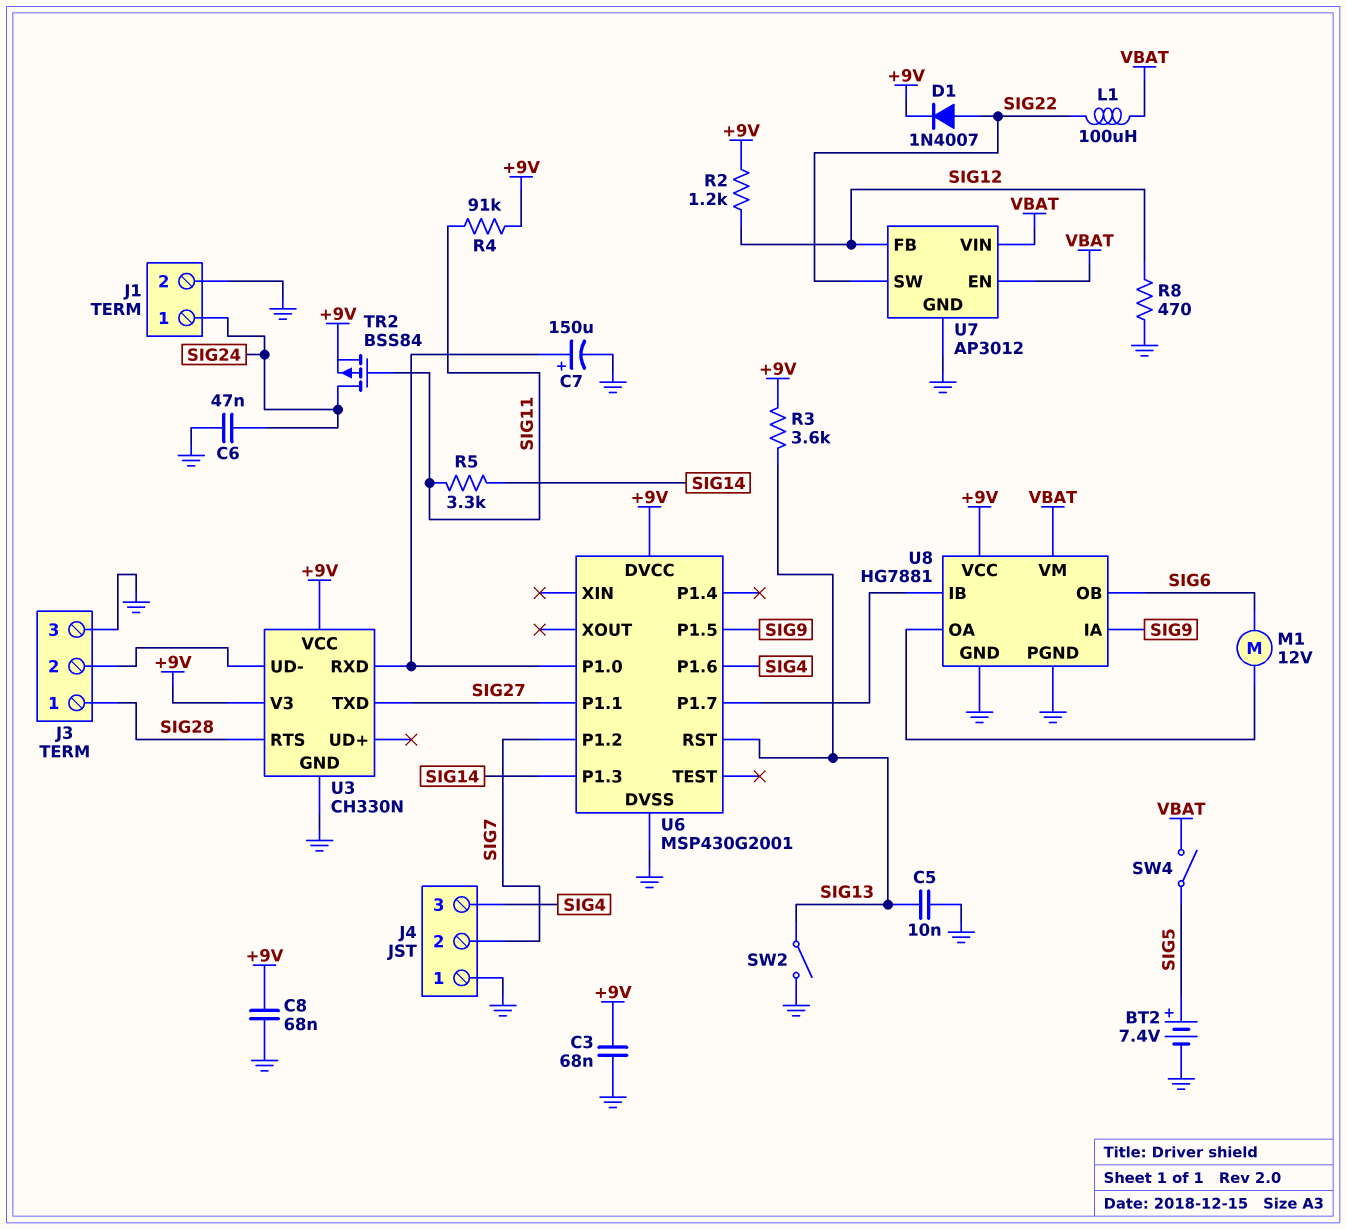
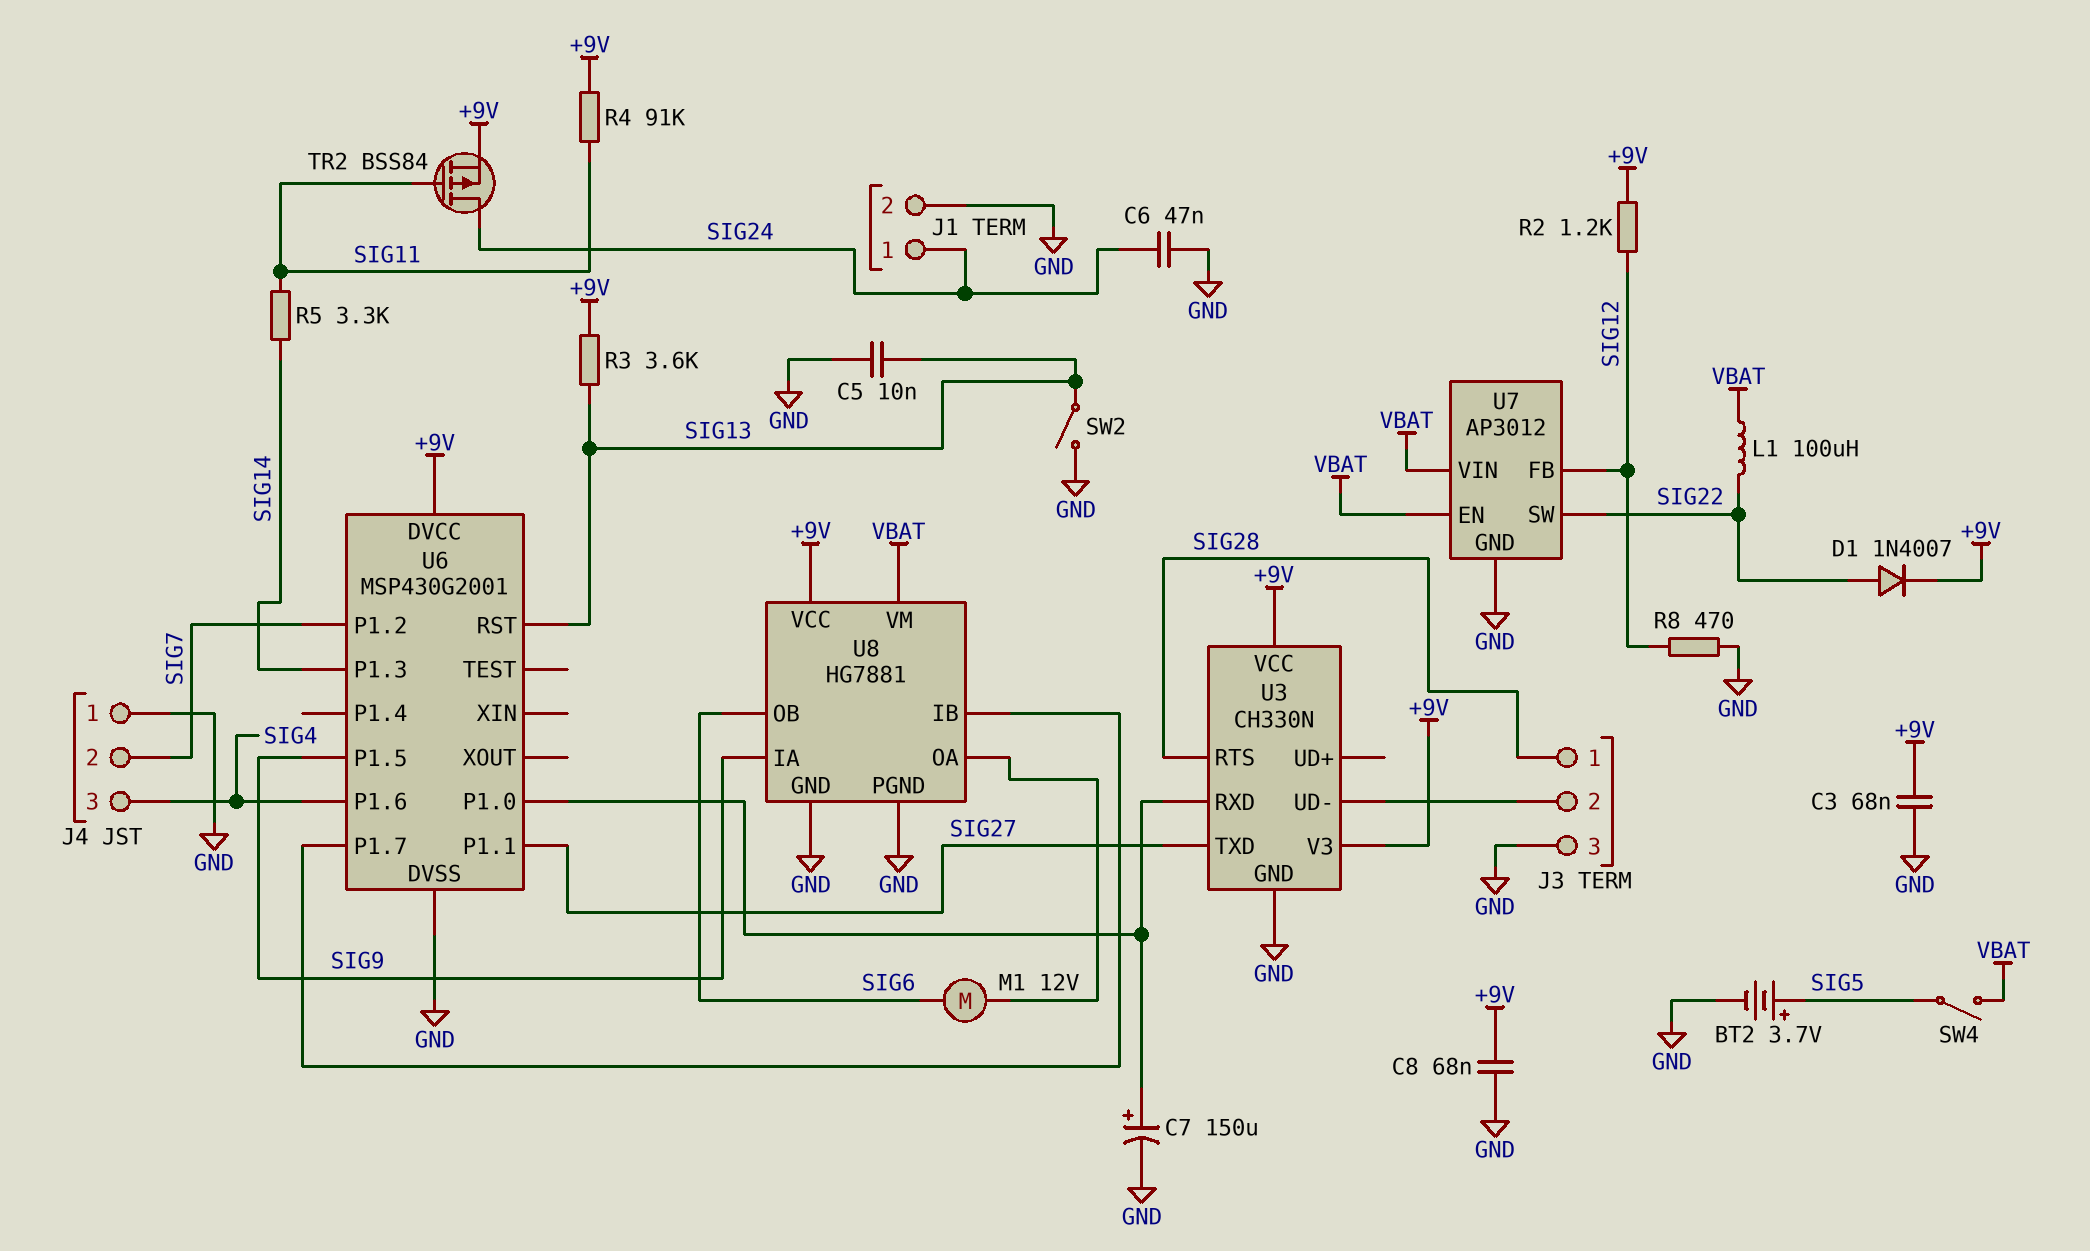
BT2: 7.4V (plus SIG5, minus GND) -> 3.7V (plus SIG5, minus GND)

